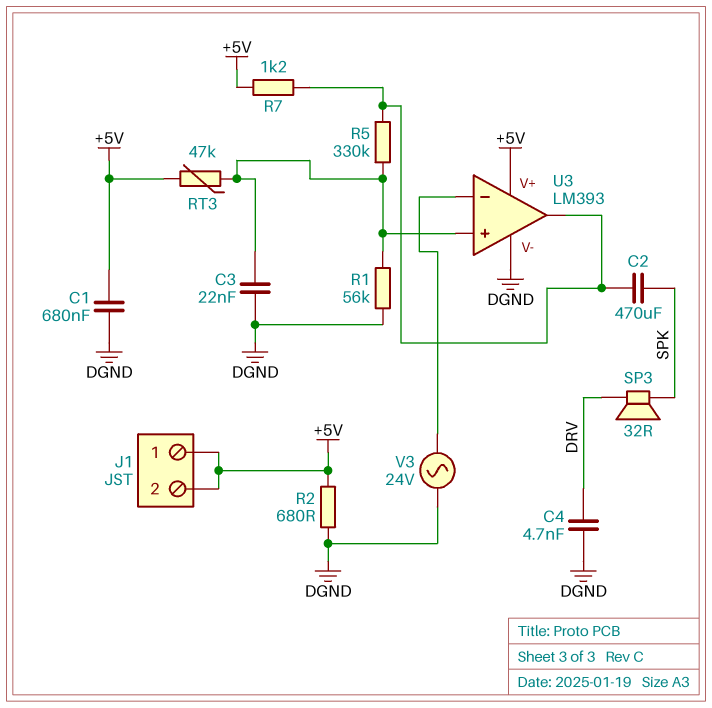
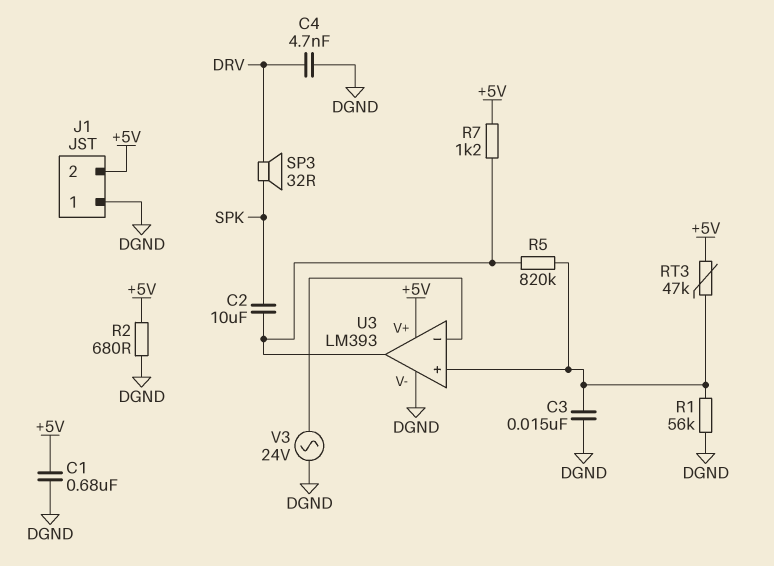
C2: 470uF (SPK, U3/out) -> 10uF (SPK, U3/out)
C3: 22nF (DGND, U3/in+) -> 15nF (DGND, U3/in+)
J1 pin 1: +5V -> DGND
R5: 330k (U3/in+, U3/out) -> 820k (U3/in+, U3/out)

